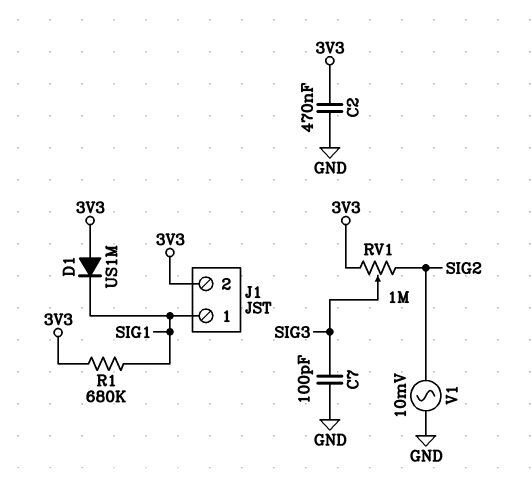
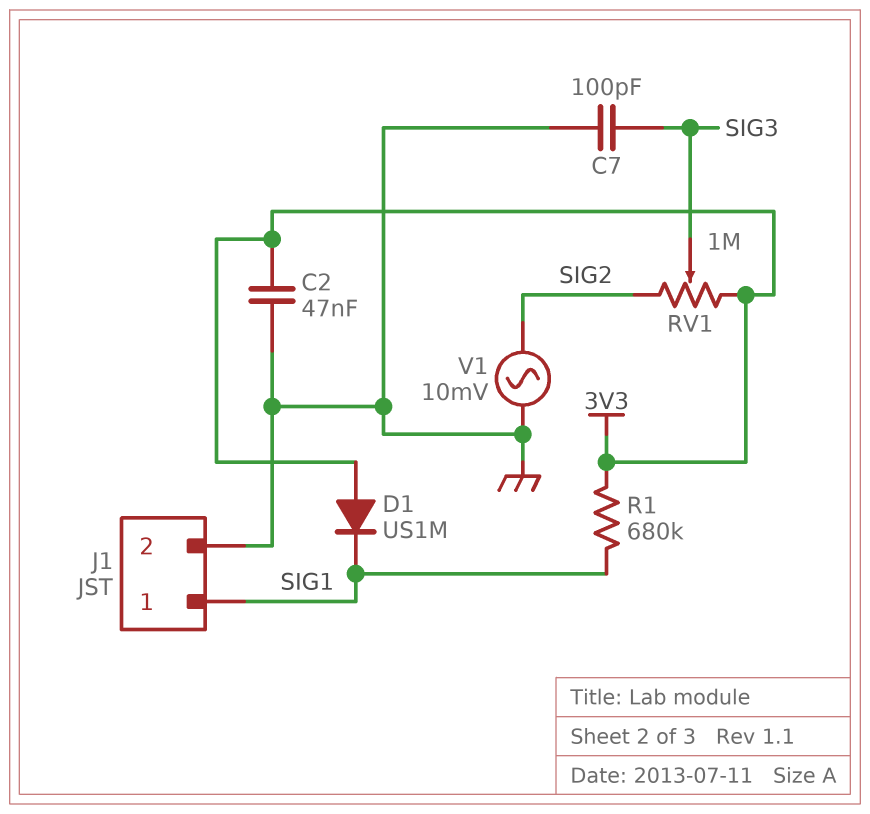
C2: 470nF (3V3, GND) -> 47nF (3V3, GND)
J1 pin 2: 3V3 -> GND

